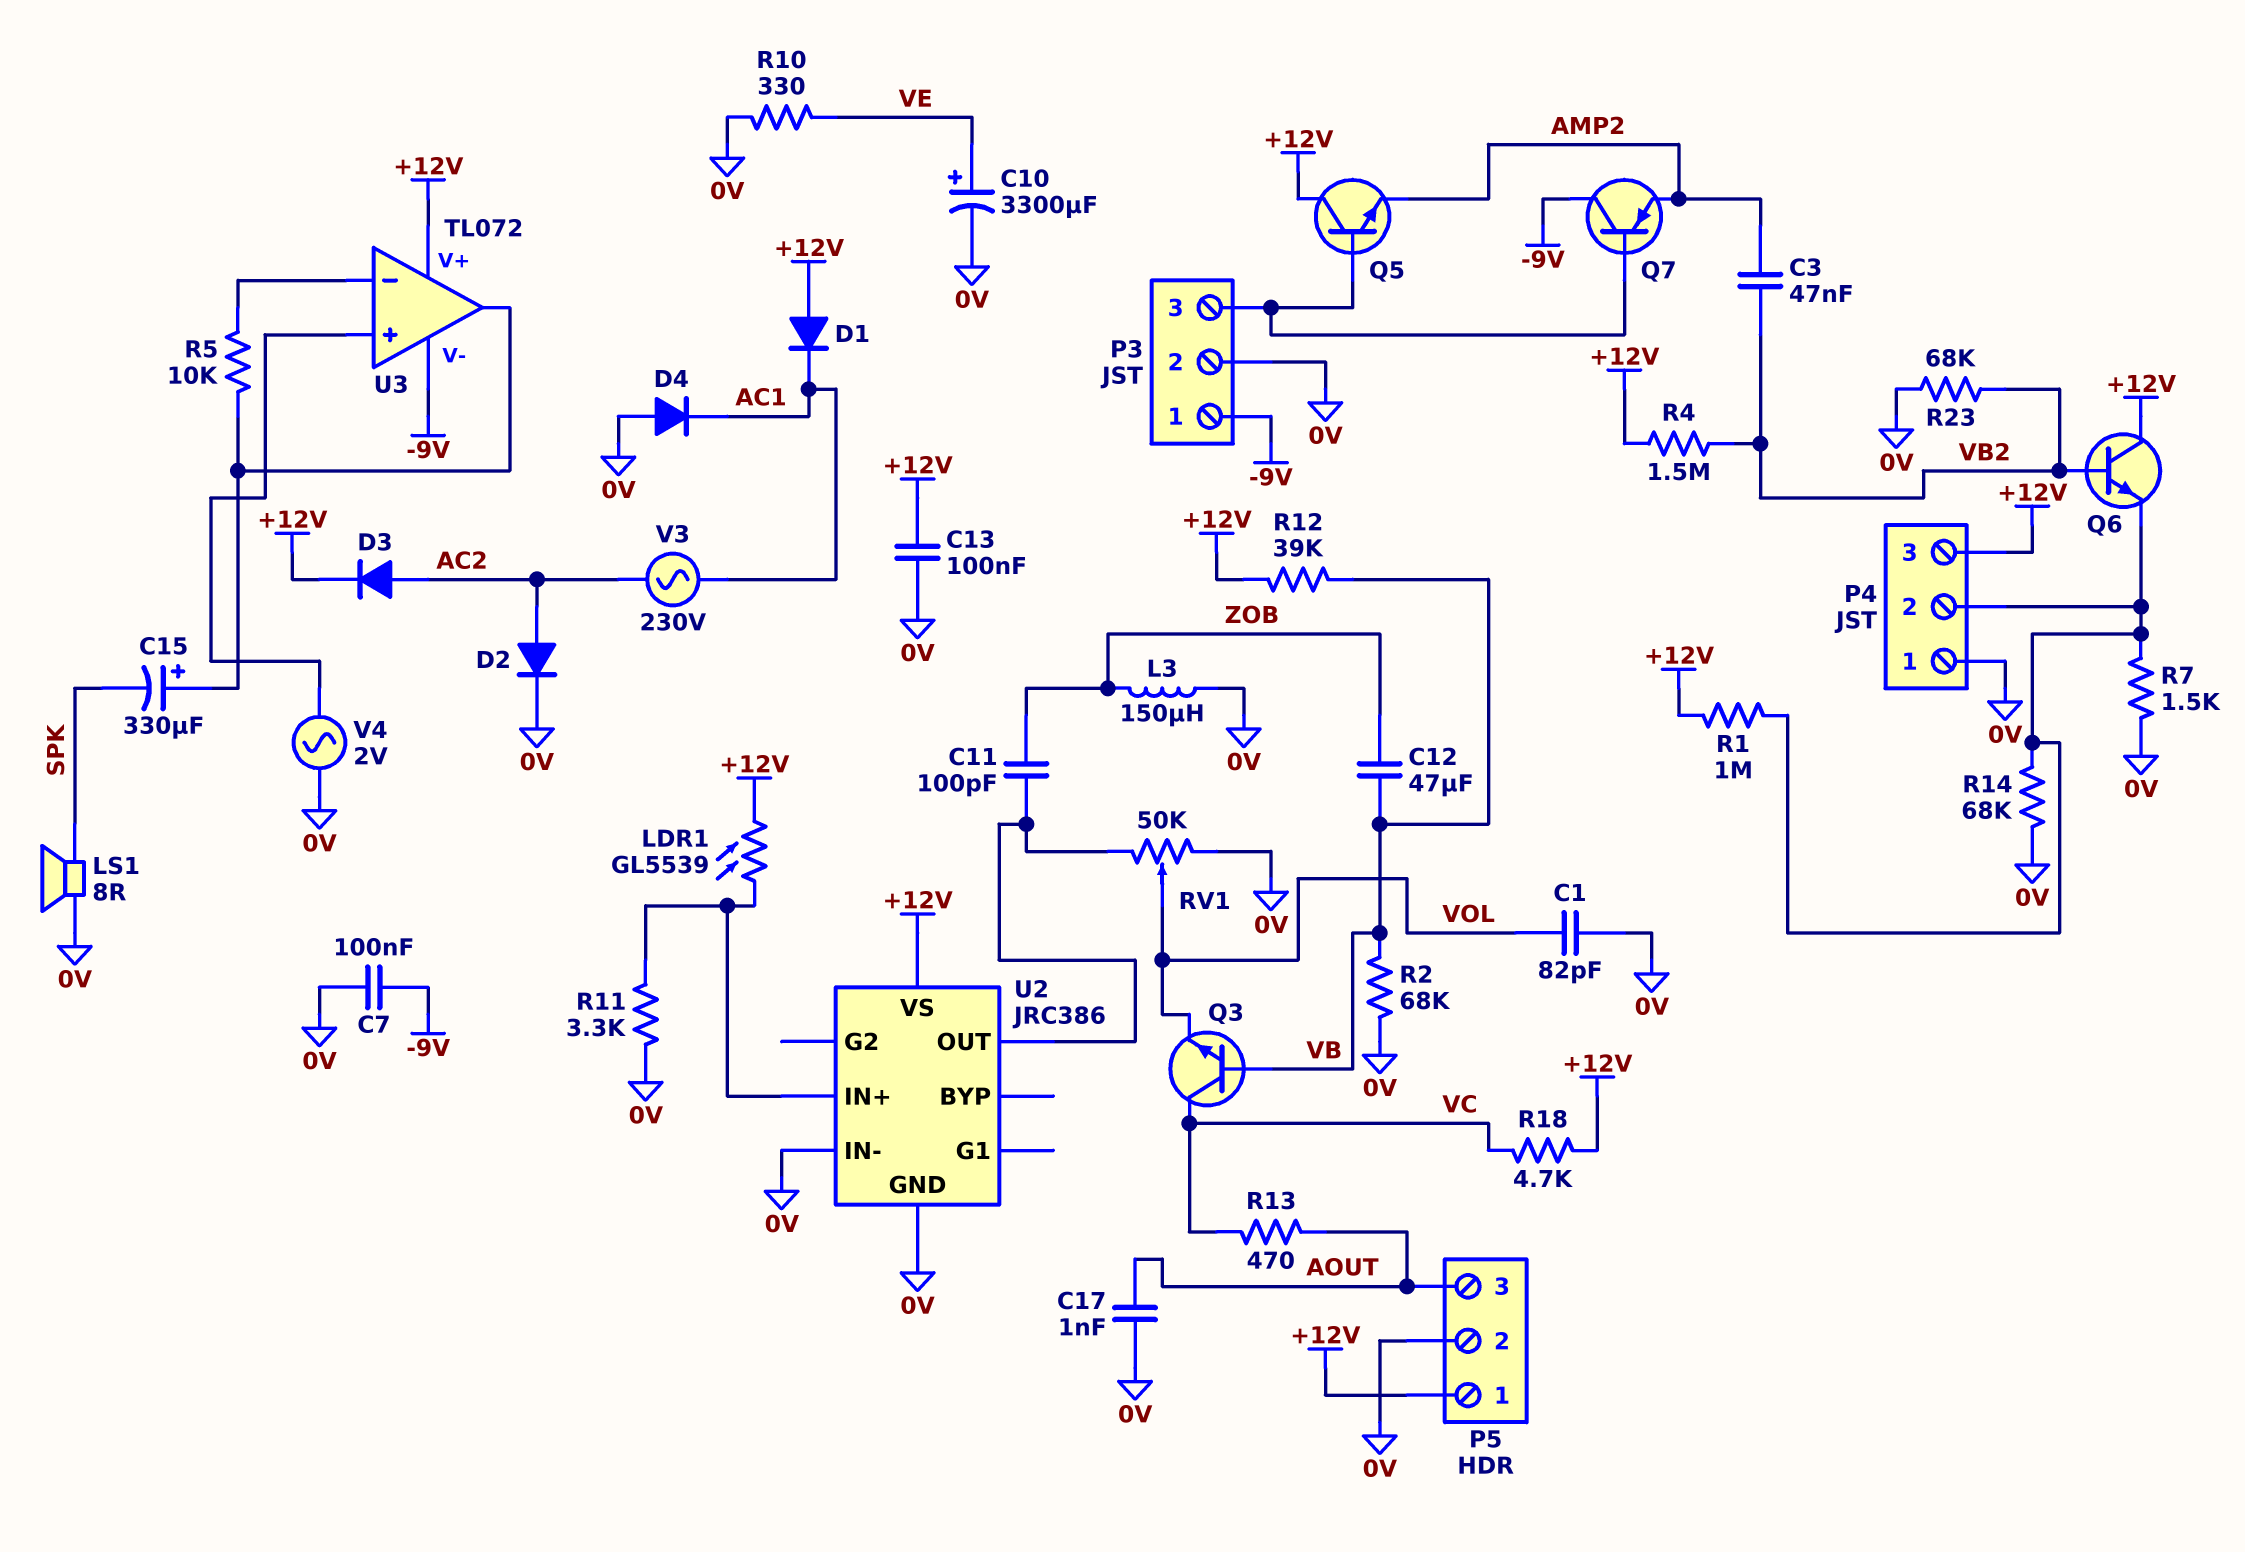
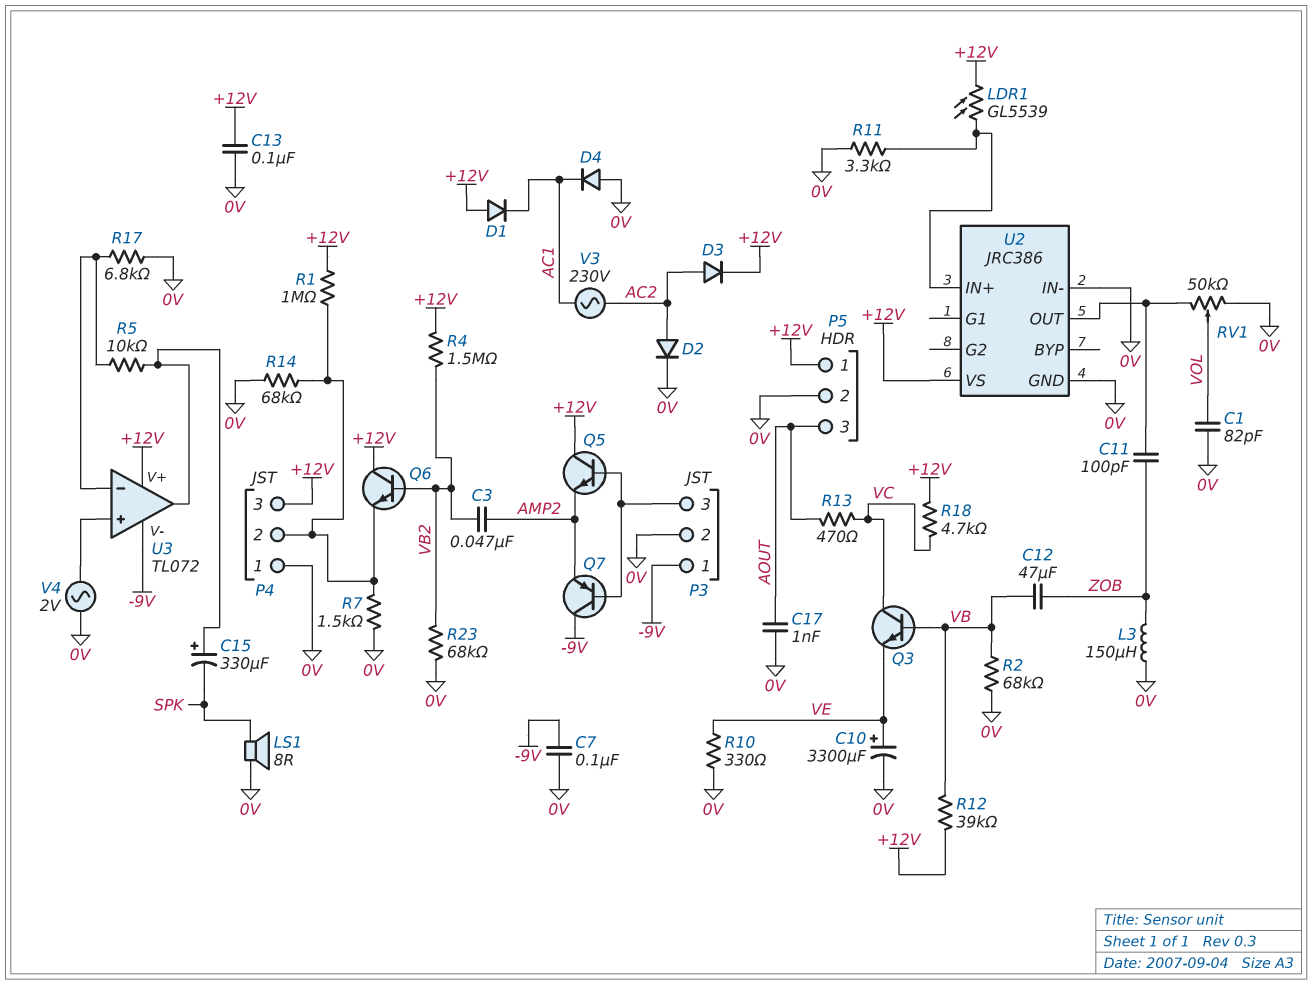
Q3: NPN (B VB, C VC, E VOL) -> NPN (B VB, C VC, E VE)
R17: none -> 6.8k (0V, U3/in-)

